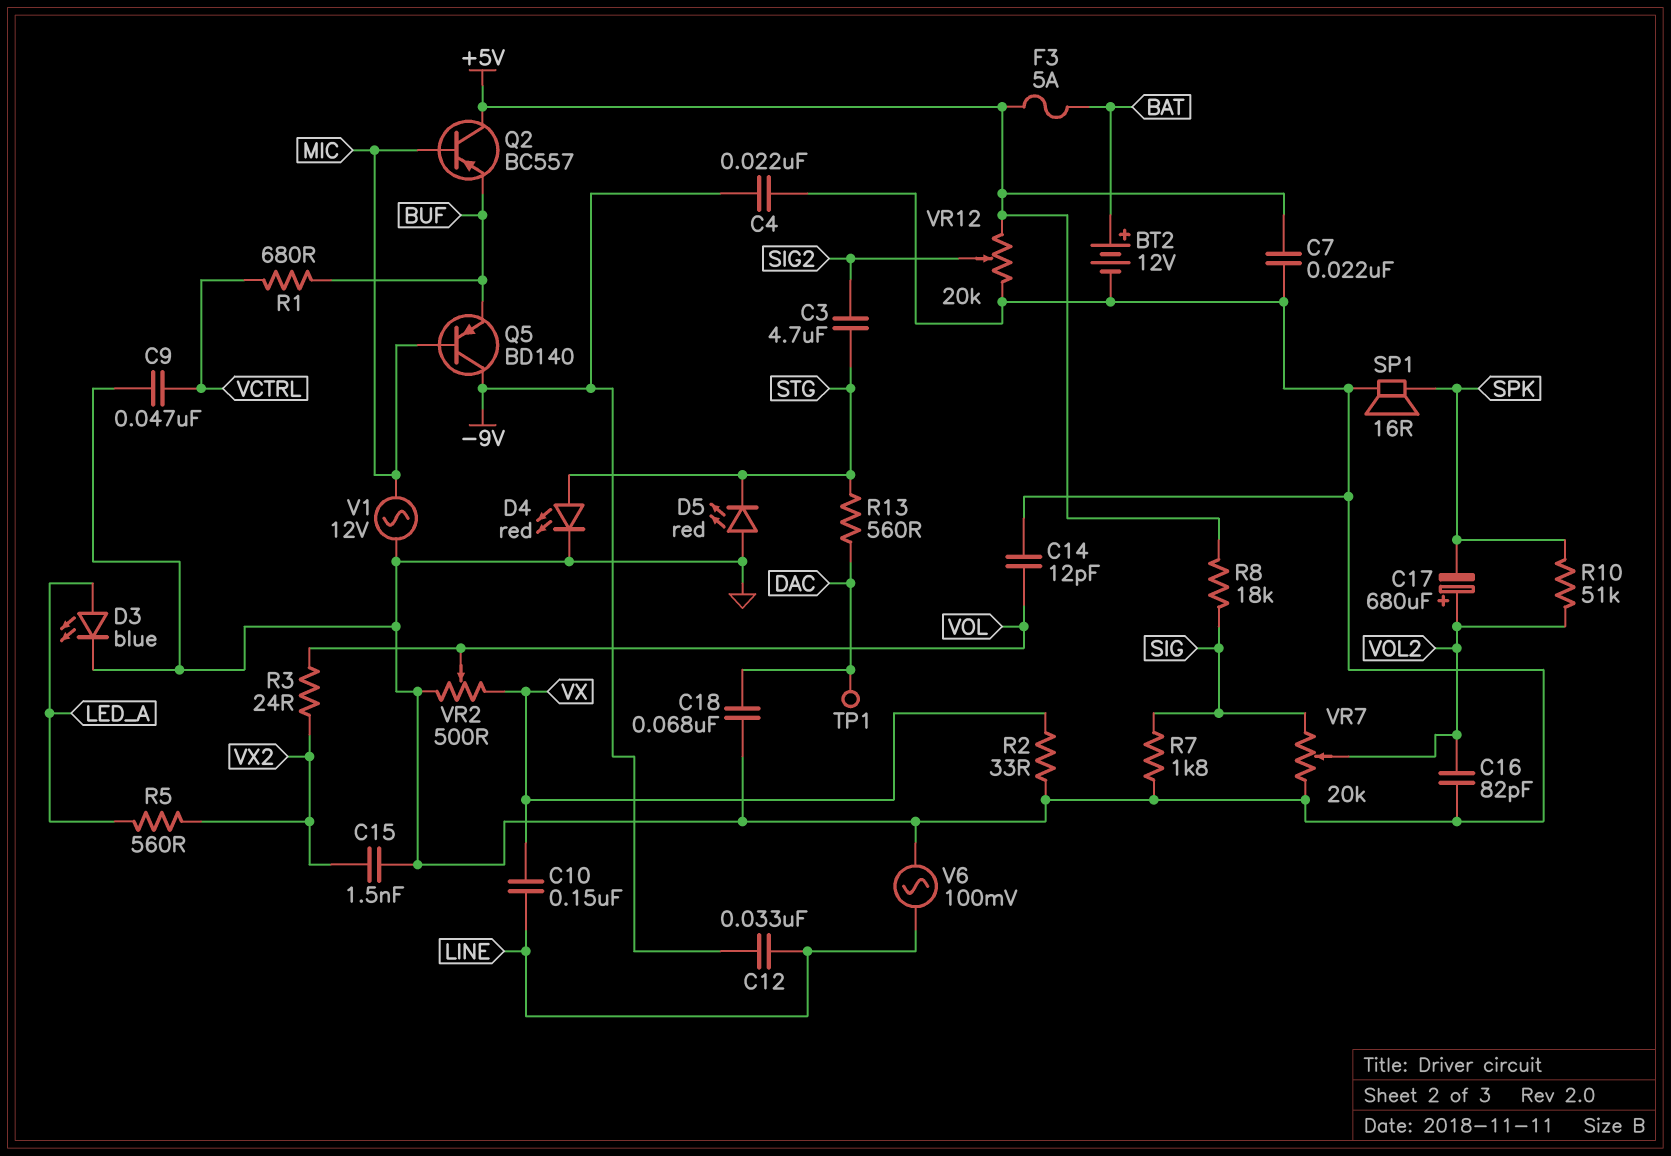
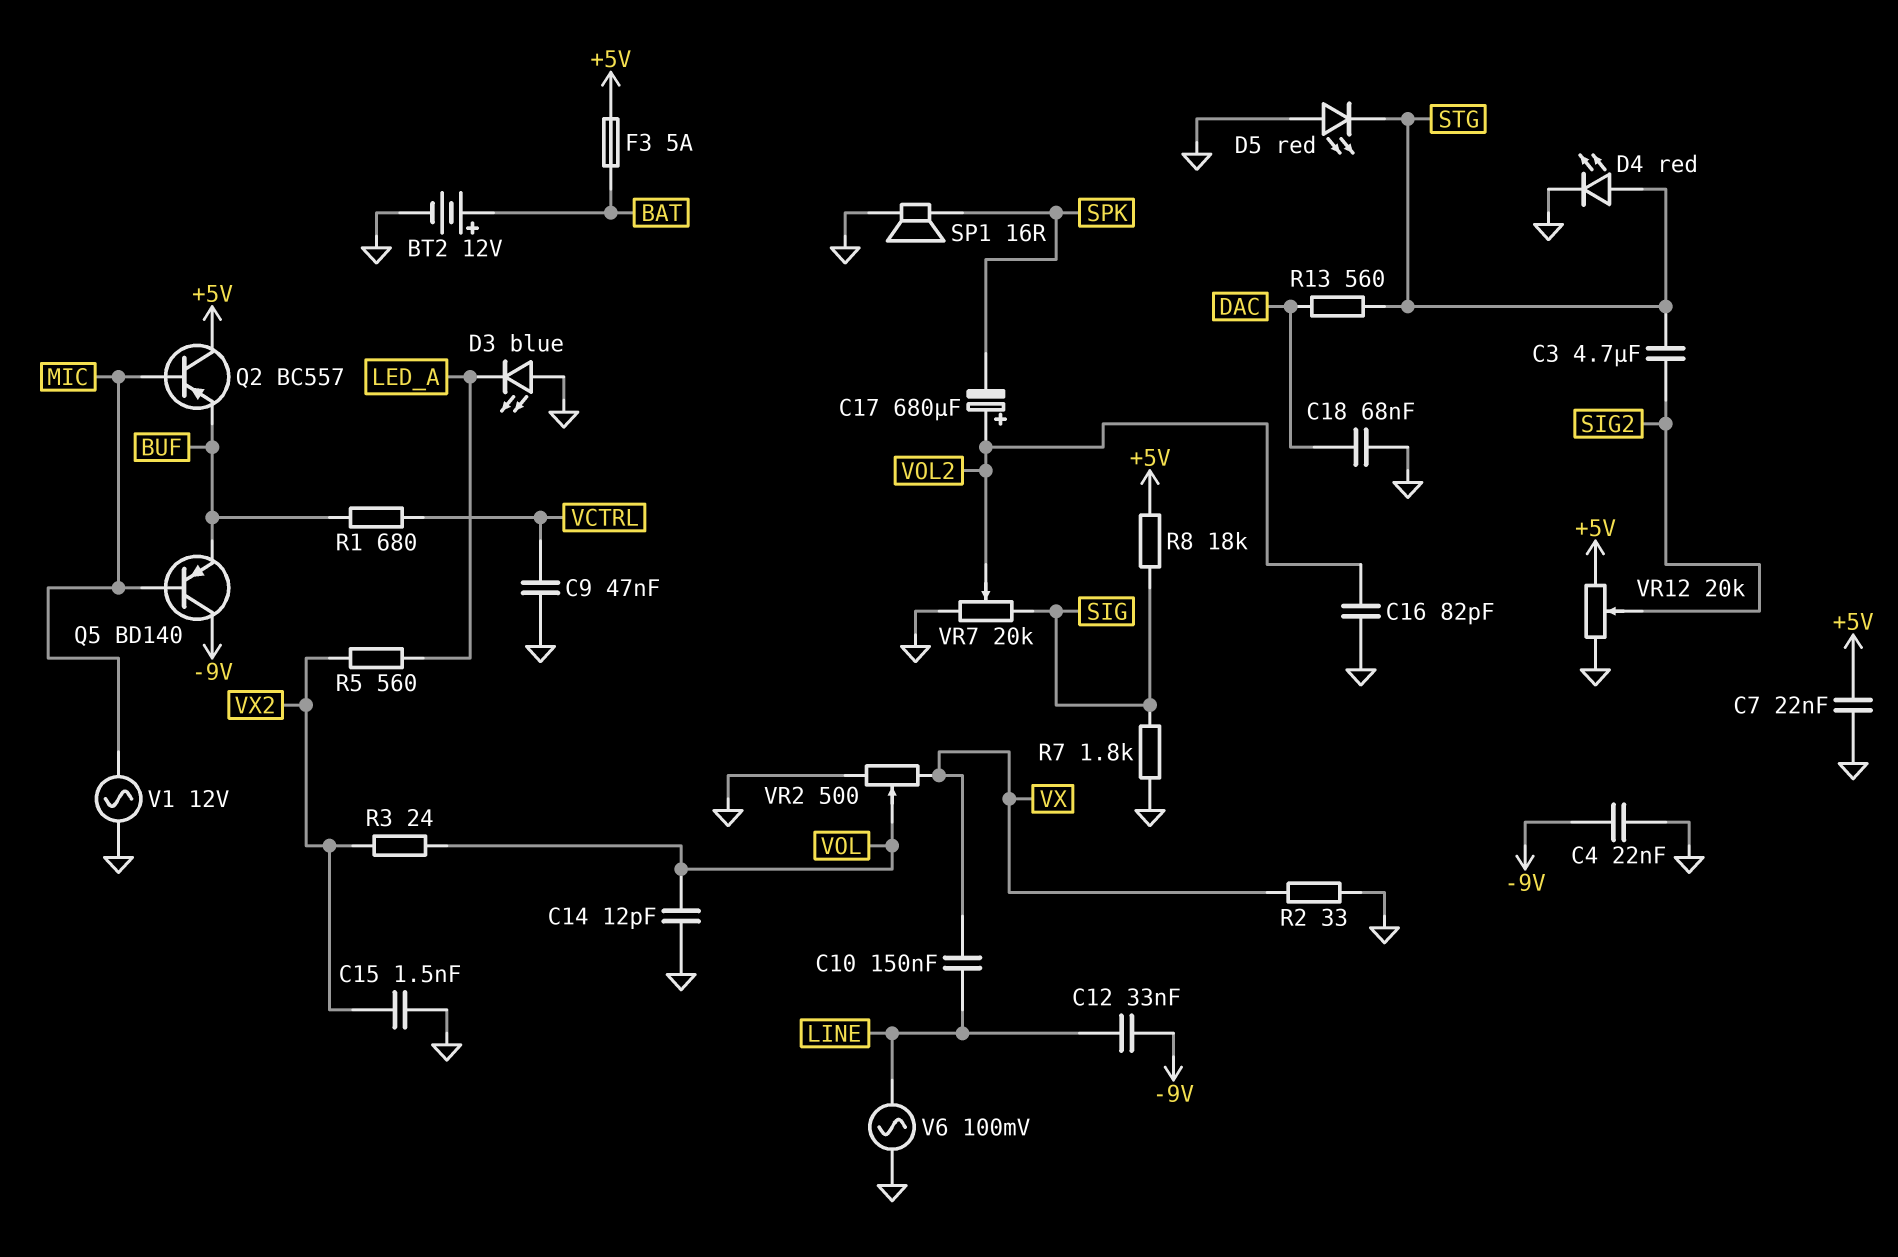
D3: LED blue (A LED_A, K GND) -> LED blue (A GND, K LED_A)
R10: 51k (SPK, VOL2) -> none
TP1: test point (DAC) -> none

